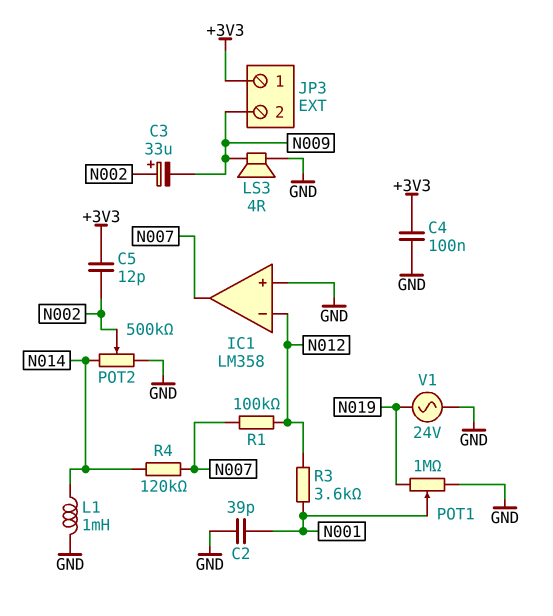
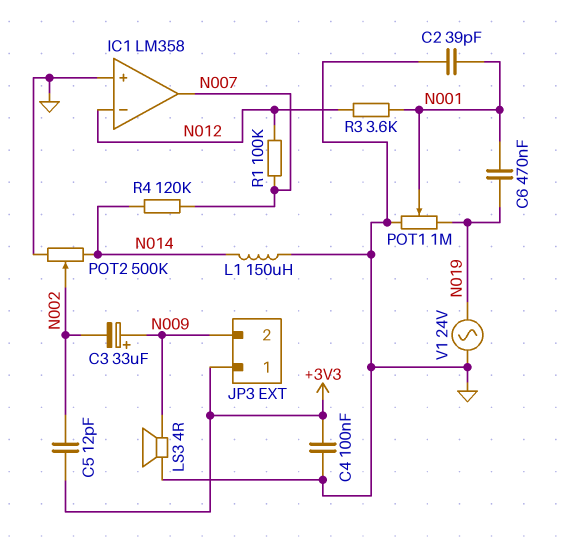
C3: 33uF (plus N002, minus N009) -> 33uF (plus N009, minus N002)
C6: none -> 470nF (N001, N019)
L1: 1mH (GND, N014) -> 150uH (GND, N014)

